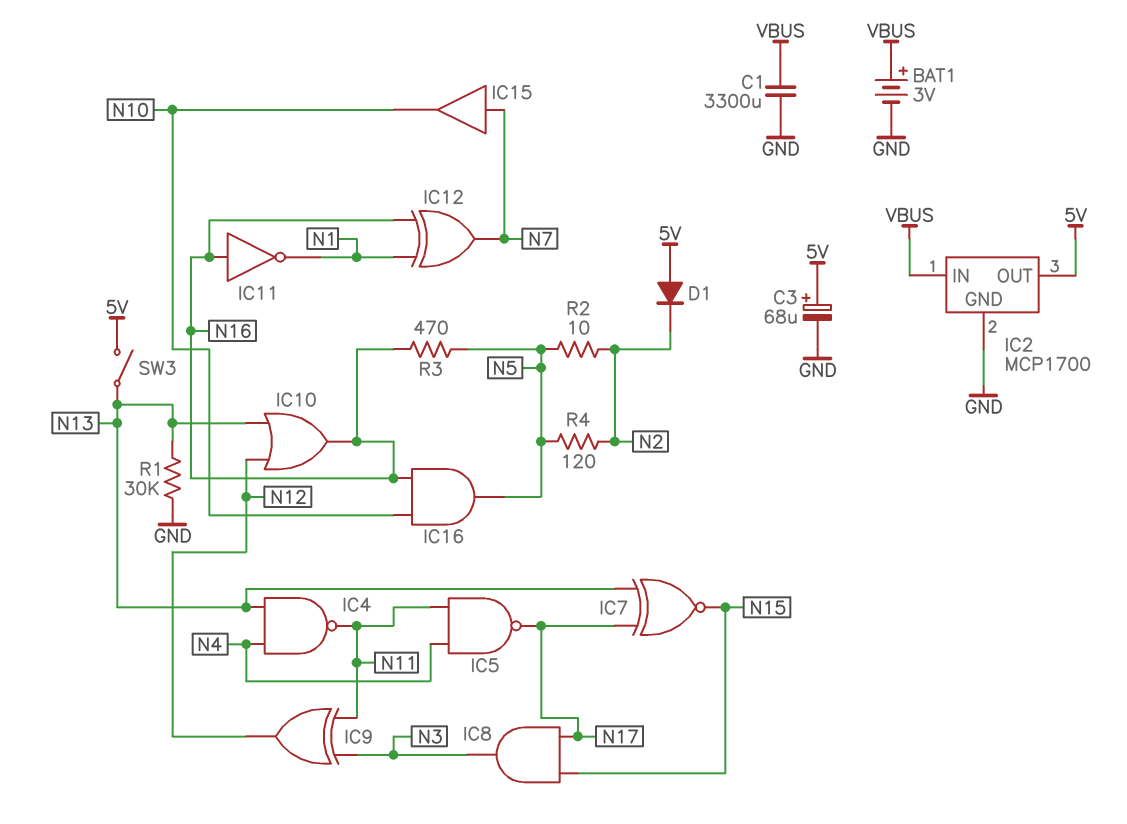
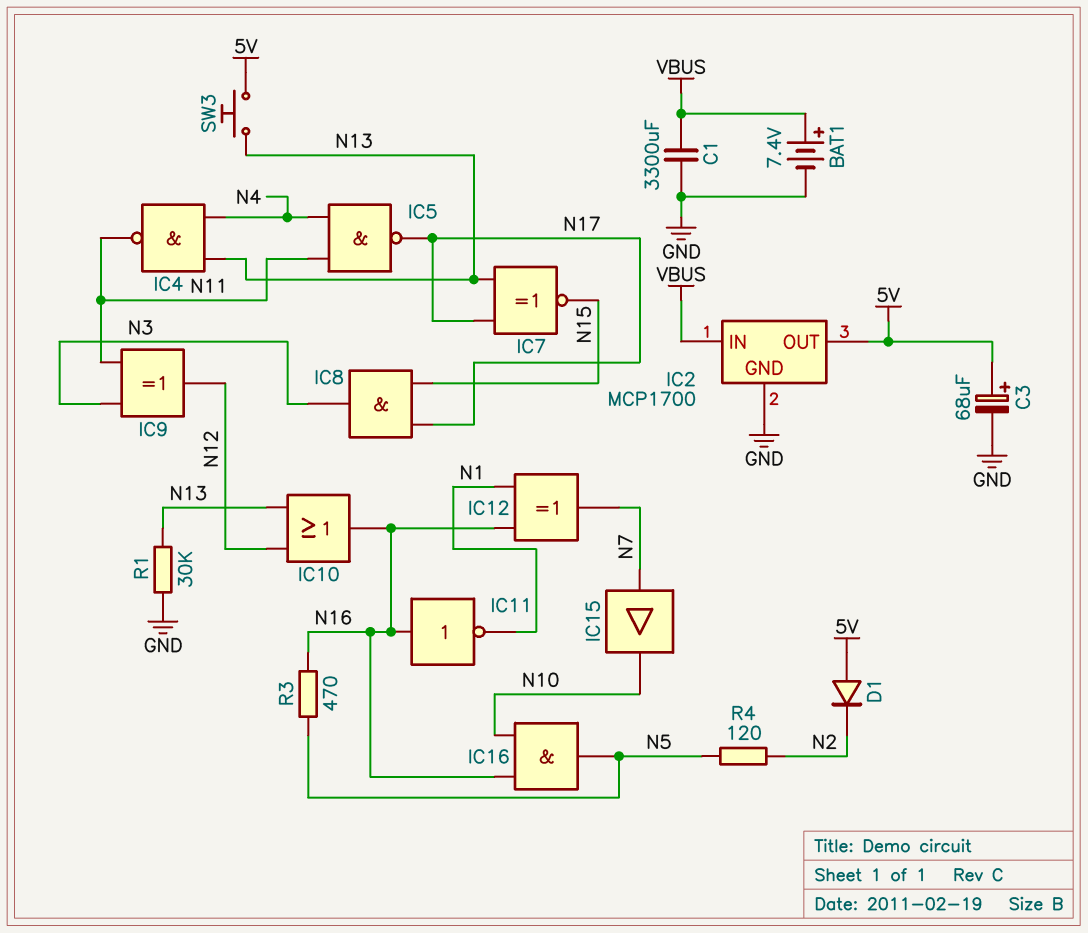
BAT1: 3V (plus VBUS, minus GND) -> 7.4V (plus VBUS, minus GND)
R2: 10 (N2, N5) -> none
SW3: switch (5V, N13) -> button (5V, N13)

